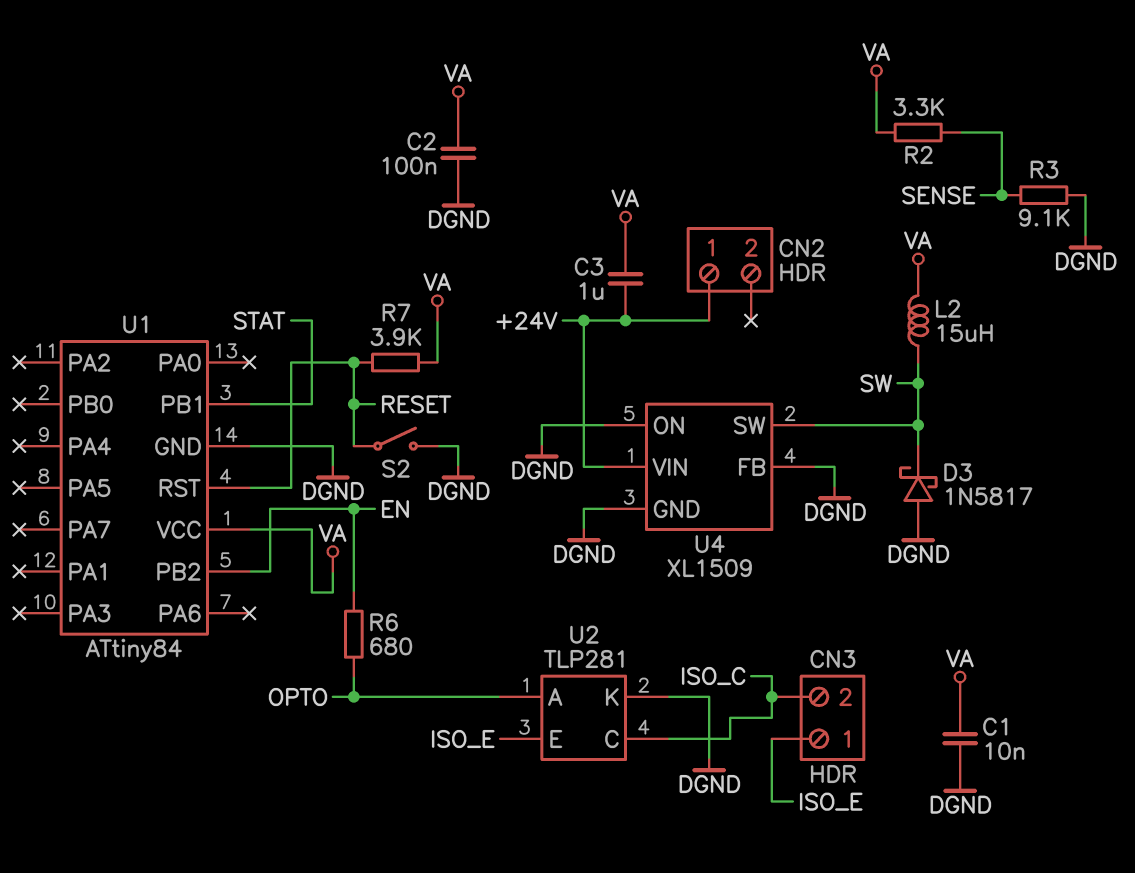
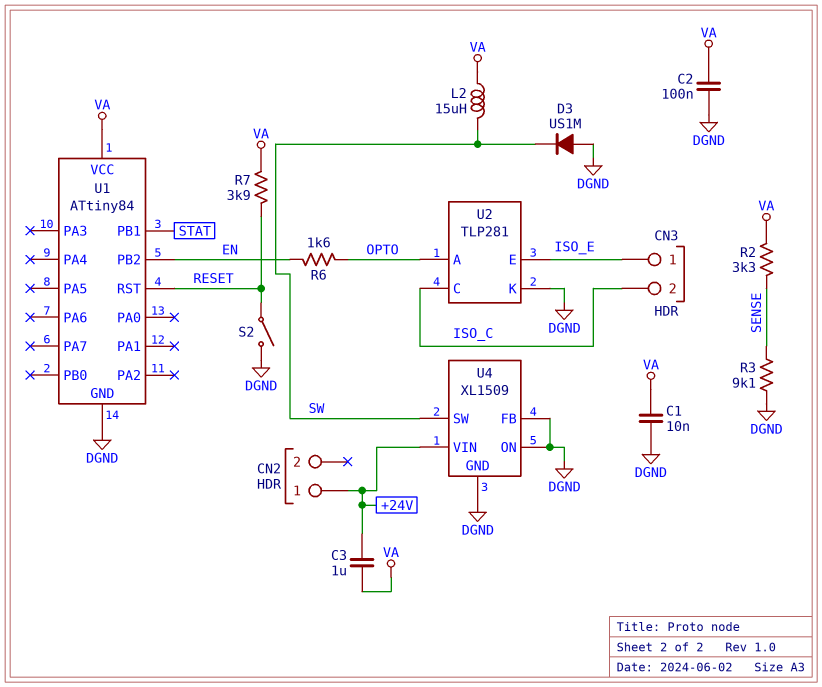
D3: schottky 1N5817 (A DGND, K SW) -> diode US1M (A DGND, K SW)
R6: 680 (EN, OPTO) -> 1.6k (EN, OPTO)

